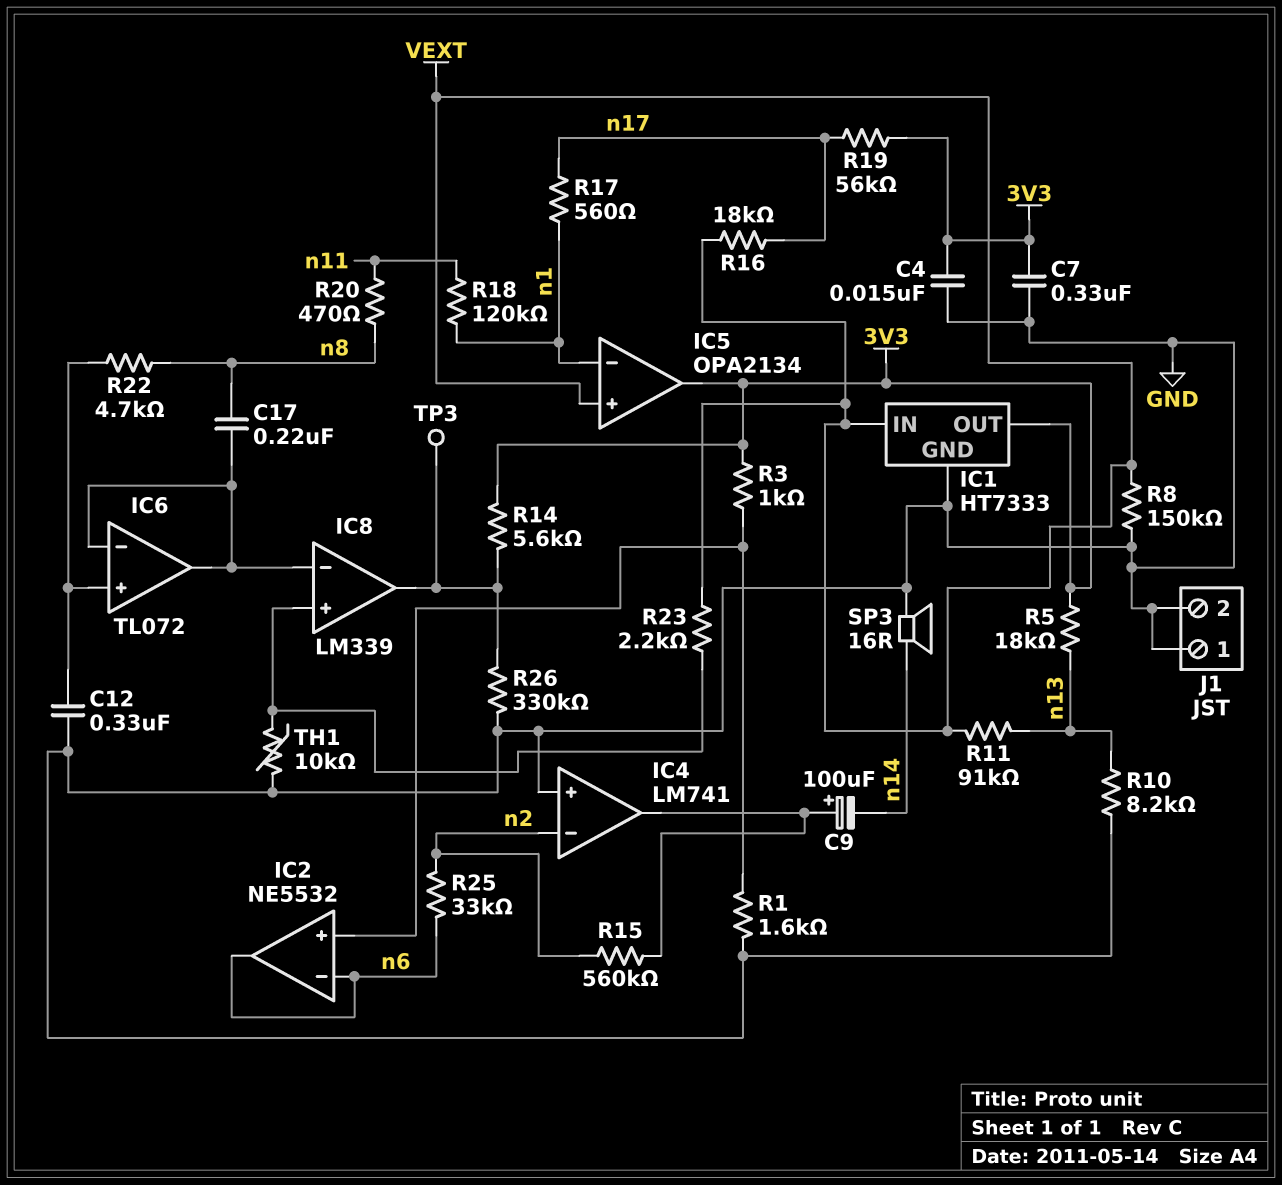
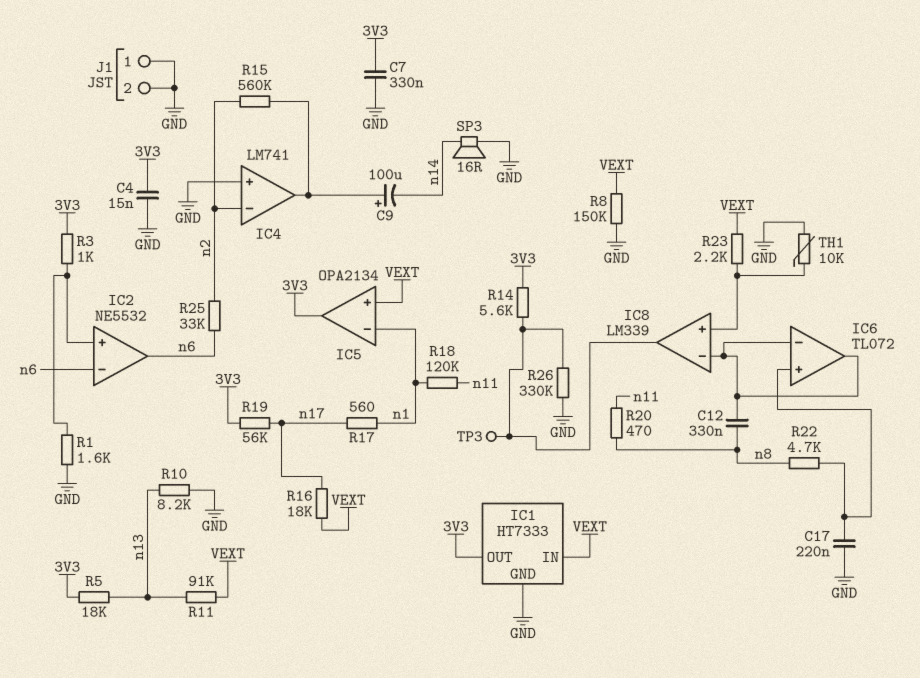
C12: 330nF (GND, IC6/in+) -> 330nF (IC6/in-, n8)
C17: 220nF (IC6/in-, n8) -> 220nF (GND, IC6/in+)

